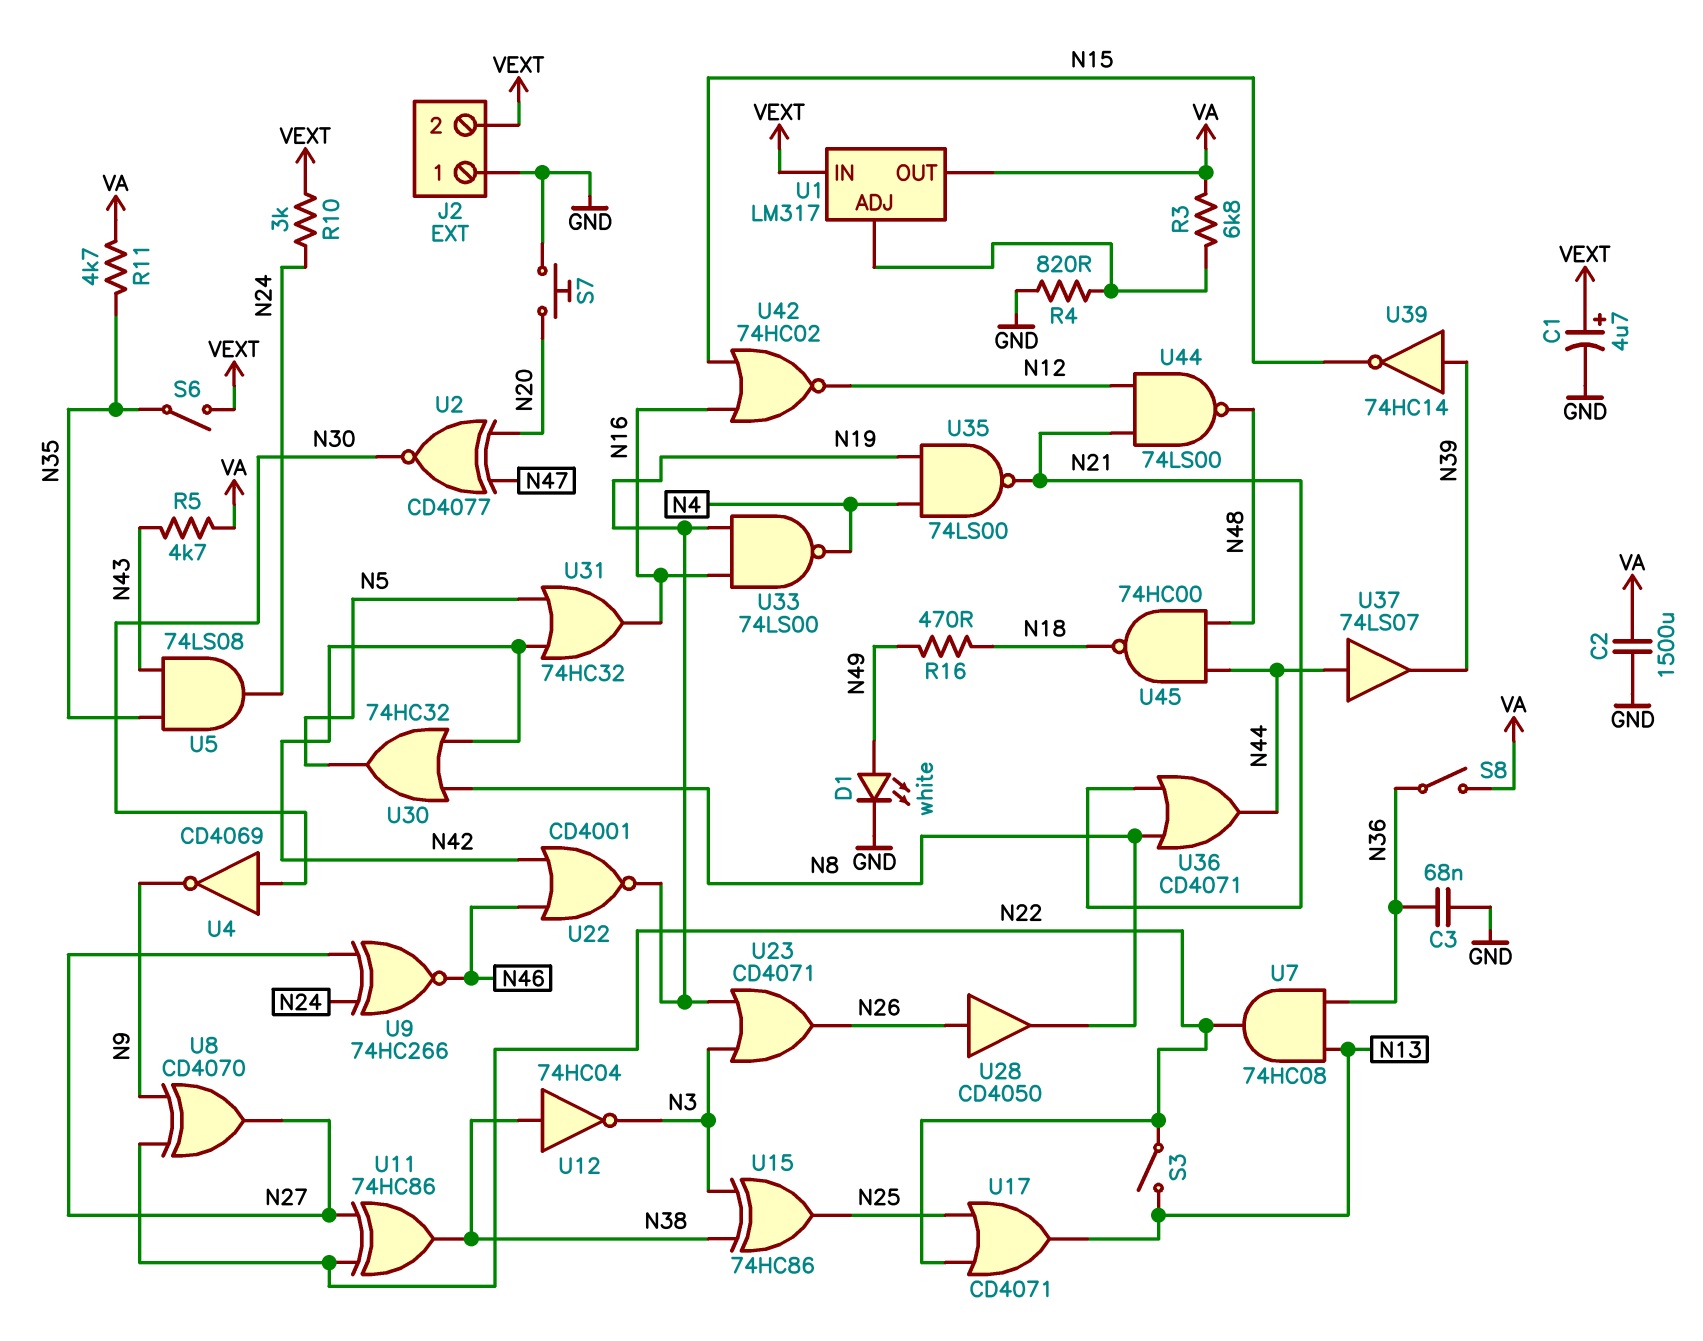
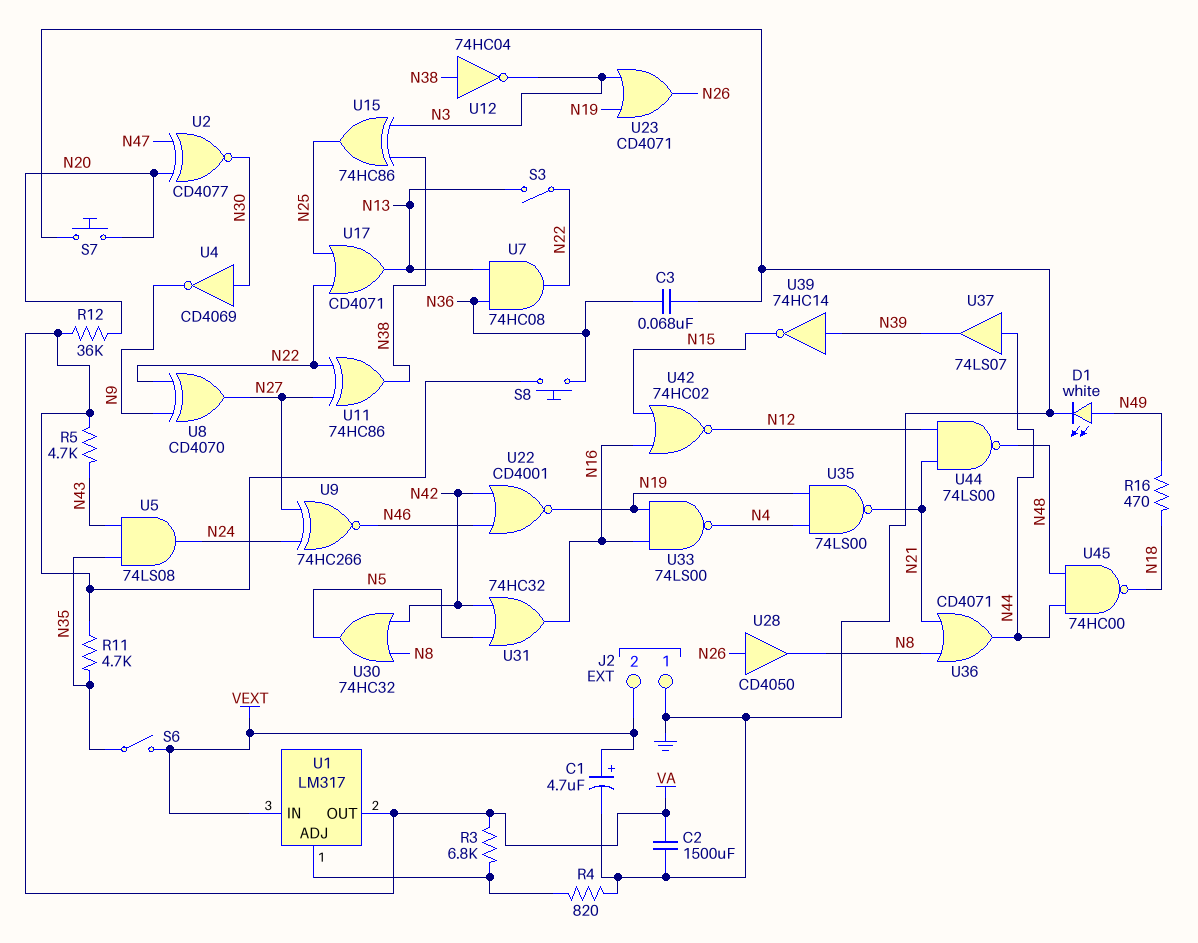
R10: 3k (N24, VEXT) -> none
R12: none -> 36k (N20, VA)
S8: switch (N36, VA) -> button (N36, VA)

